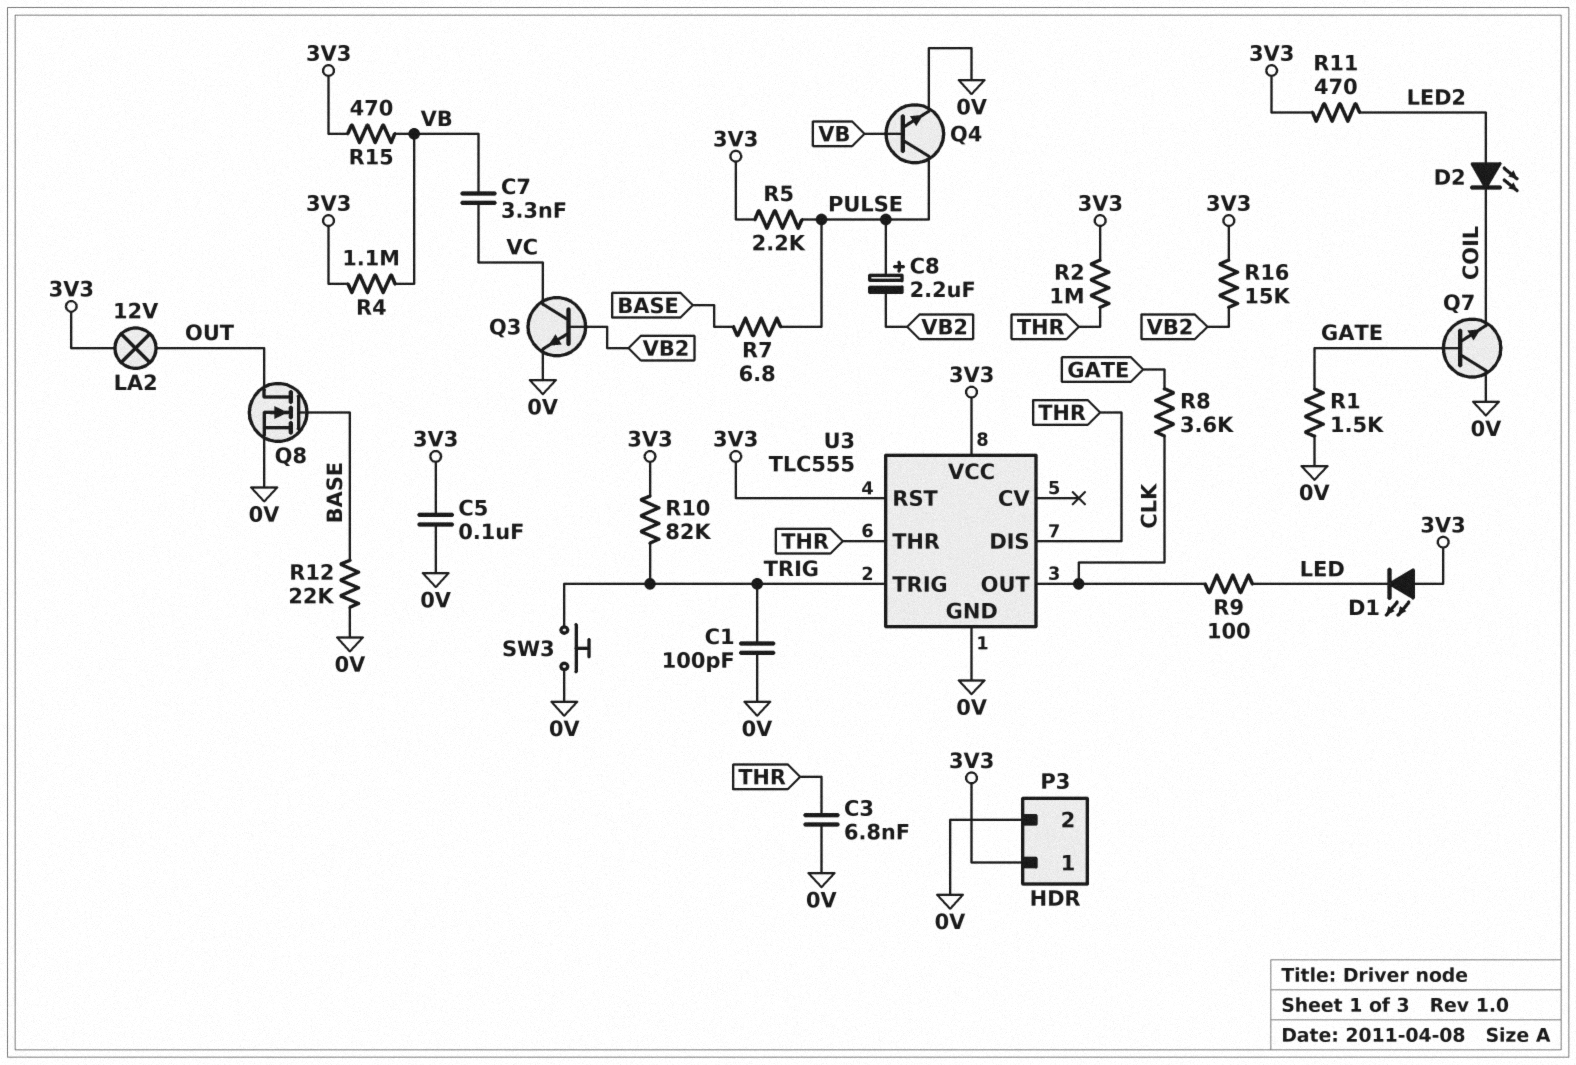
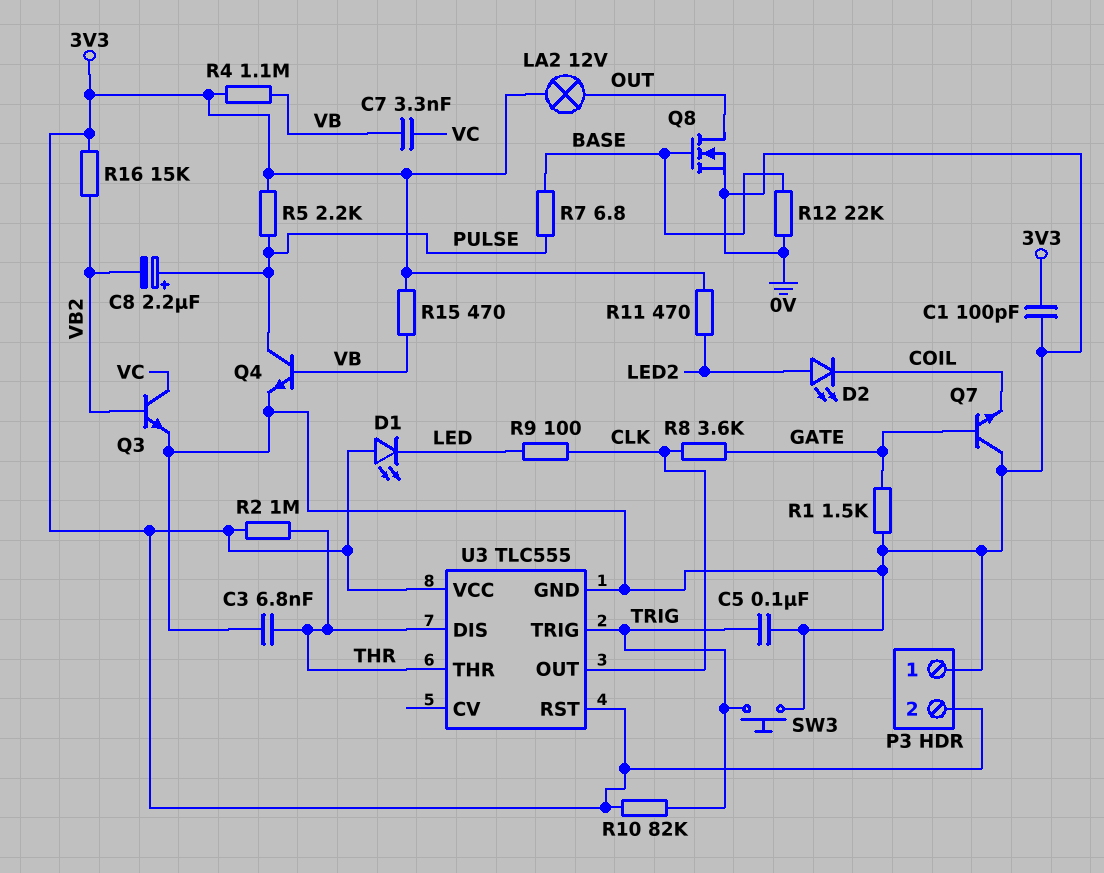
C1: 100pF (0V, TRIG) -> 100pF (0V, 3V3)
C5: 100nF (0V, 3V3) -> 100nF (0V, TRIG)
P3 pin 1: 3V3 -> 0V
P3 pin 2: 0V -> 3V3

